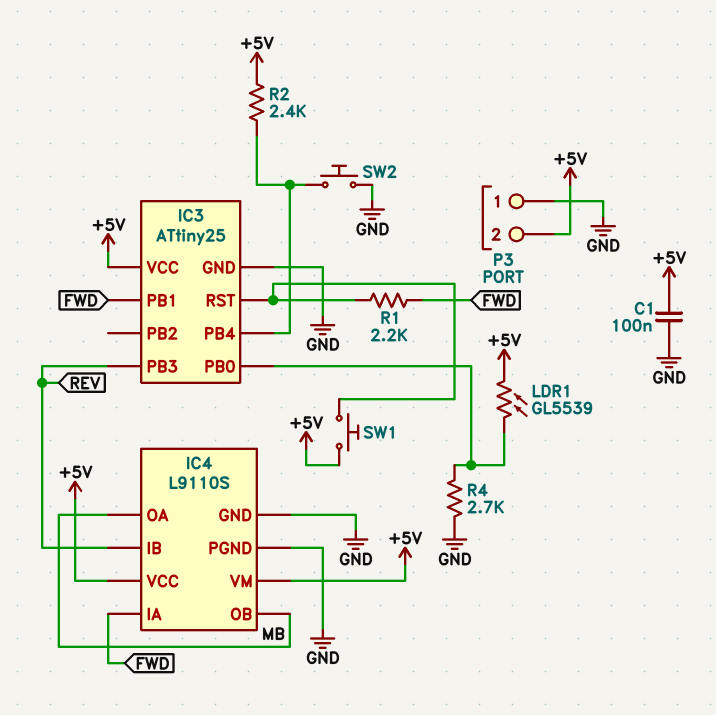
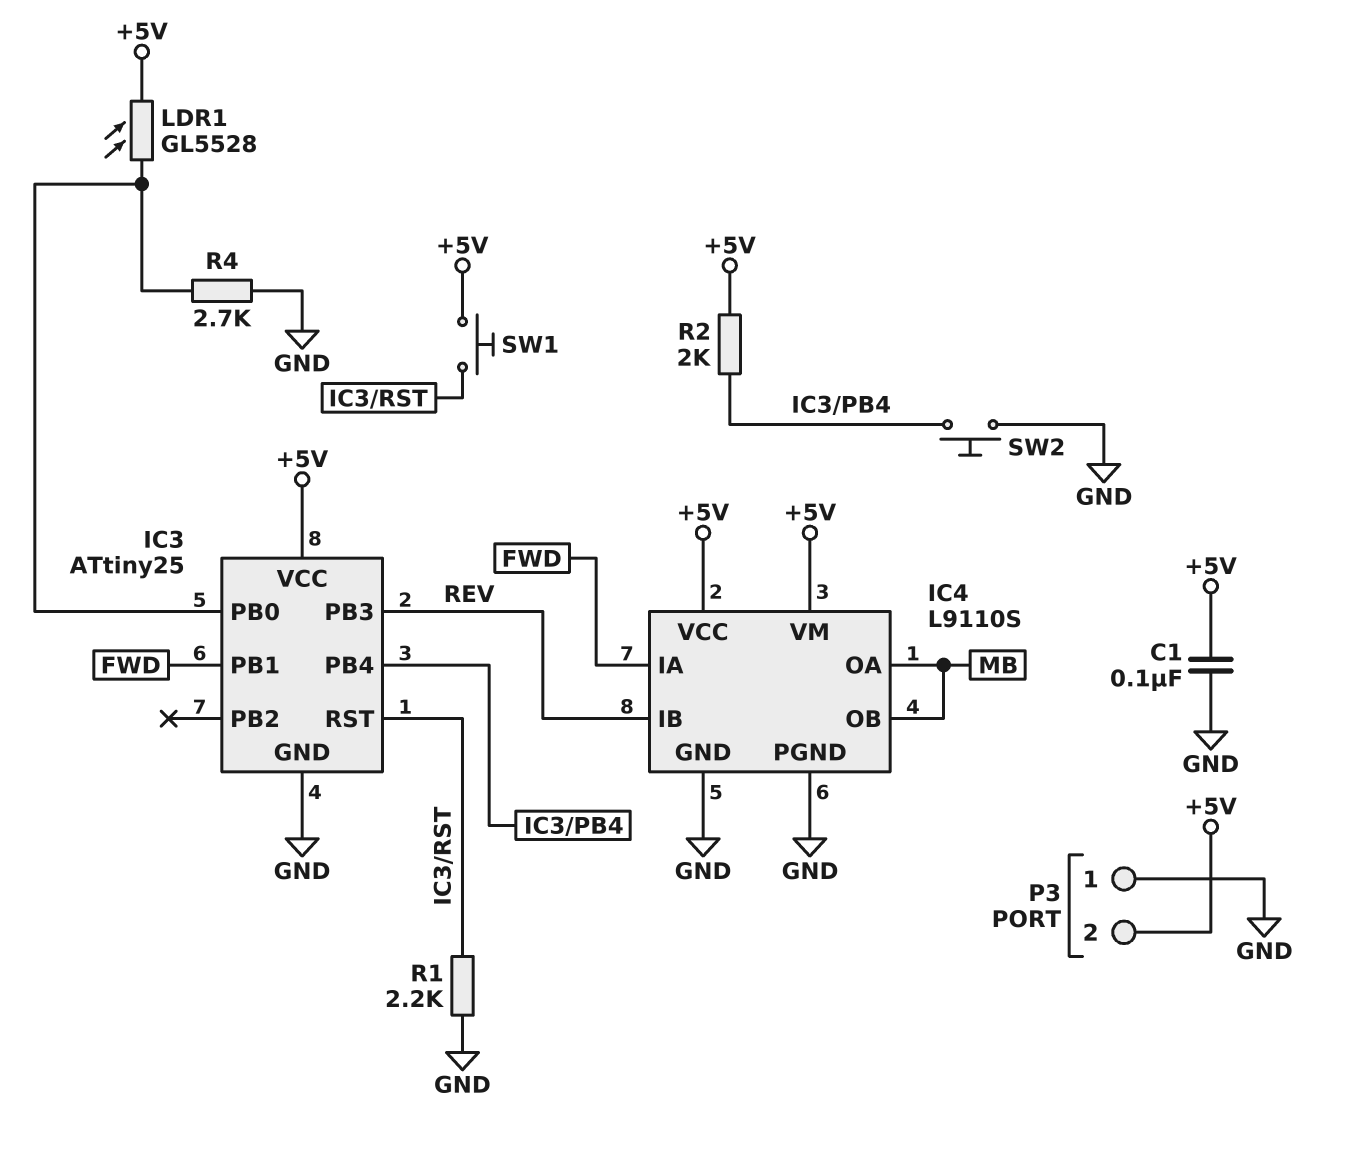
LDR1: GL5539 (+5V, IC3/PB0) -> GL5528 (+5V, IC3/PB0)
R1: 2.2k (FWD, IC3/RST) -> 2.2k (GND, IC3/RST)
R2: 2.4k (+5V, IC3/PB4) -> 2k (+5V, IC3/PB4)

